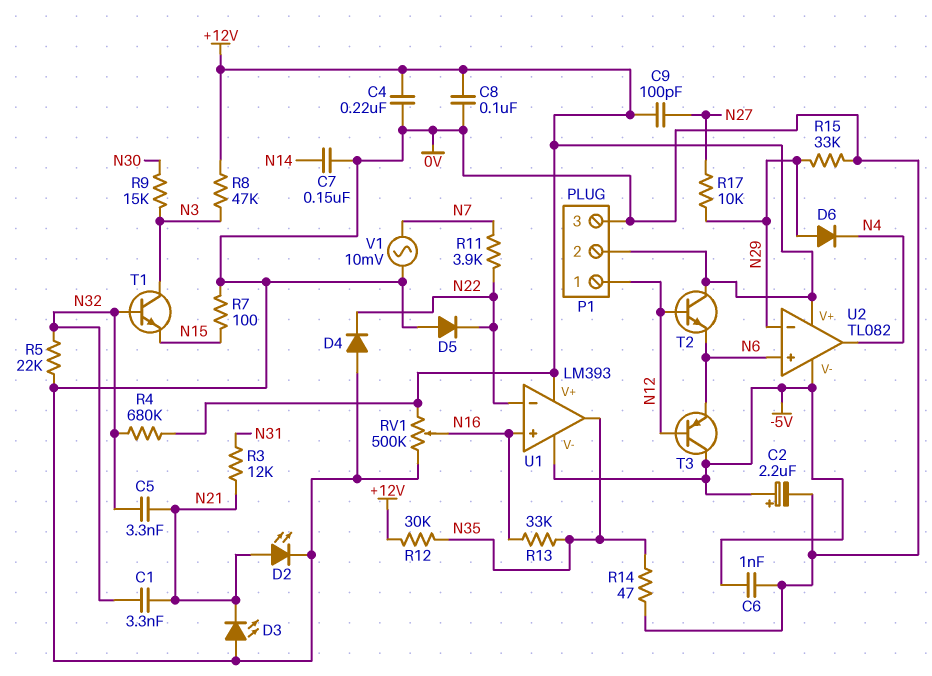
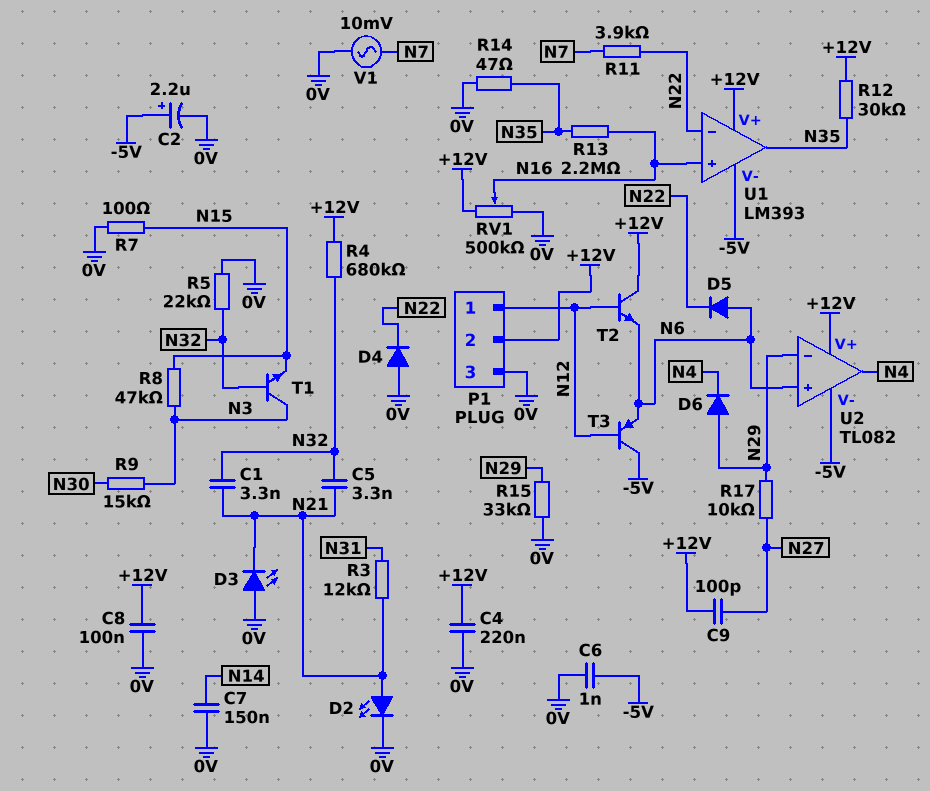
D5: diode (A 0V, K N22) -> diode (A N6, K N22)
R8: 47k (+12V, N3) -> 47k (N3, N15)
R13: 33k (N16, N35) -> 2.2M (N16, N35)

